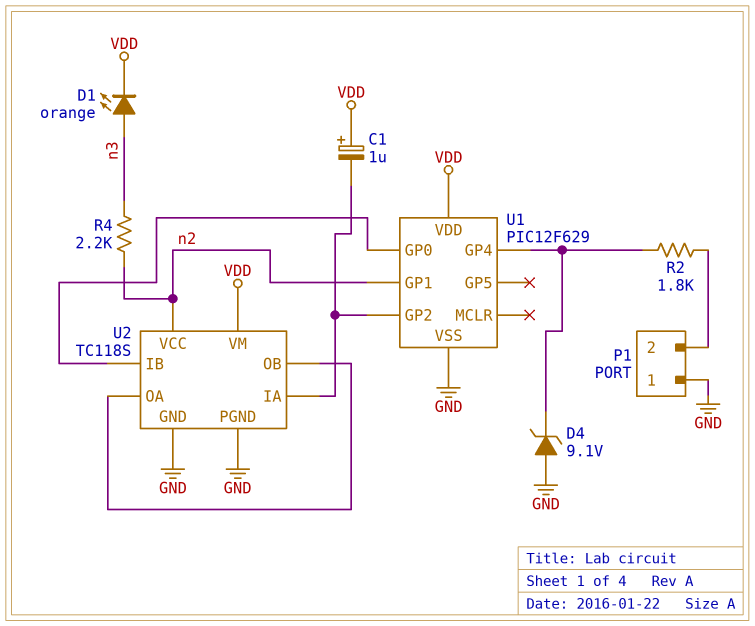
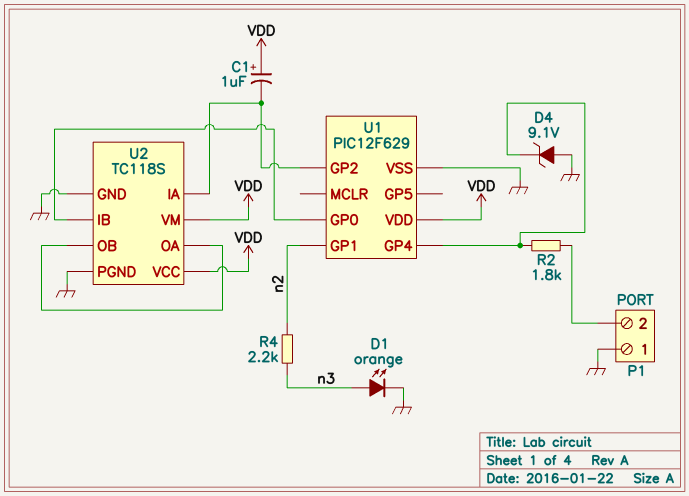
D1: LED orange (A n3, K VDD) -> LED orange (A n3, K GND)
U2 pin VCC: n2 -> VDD

